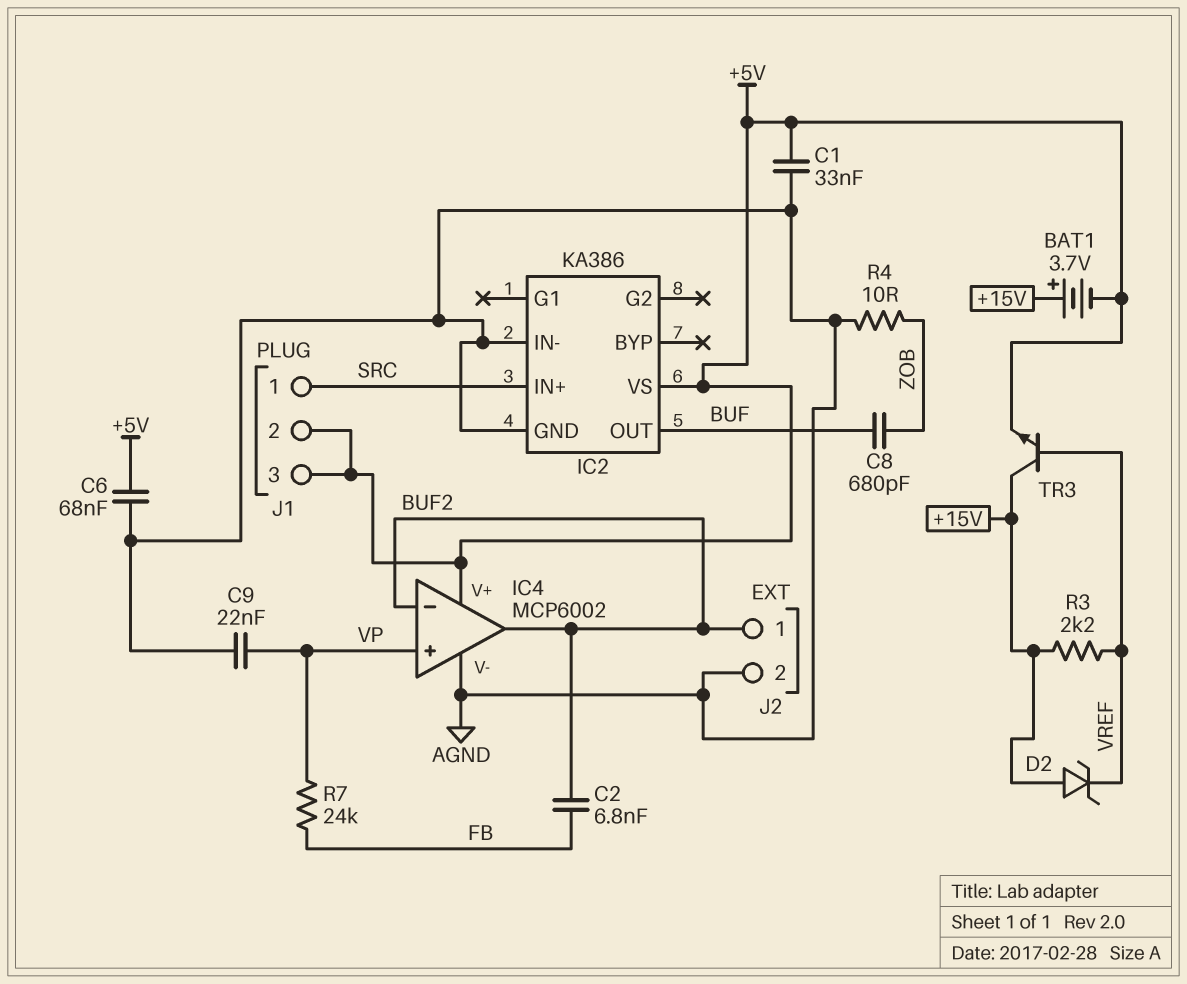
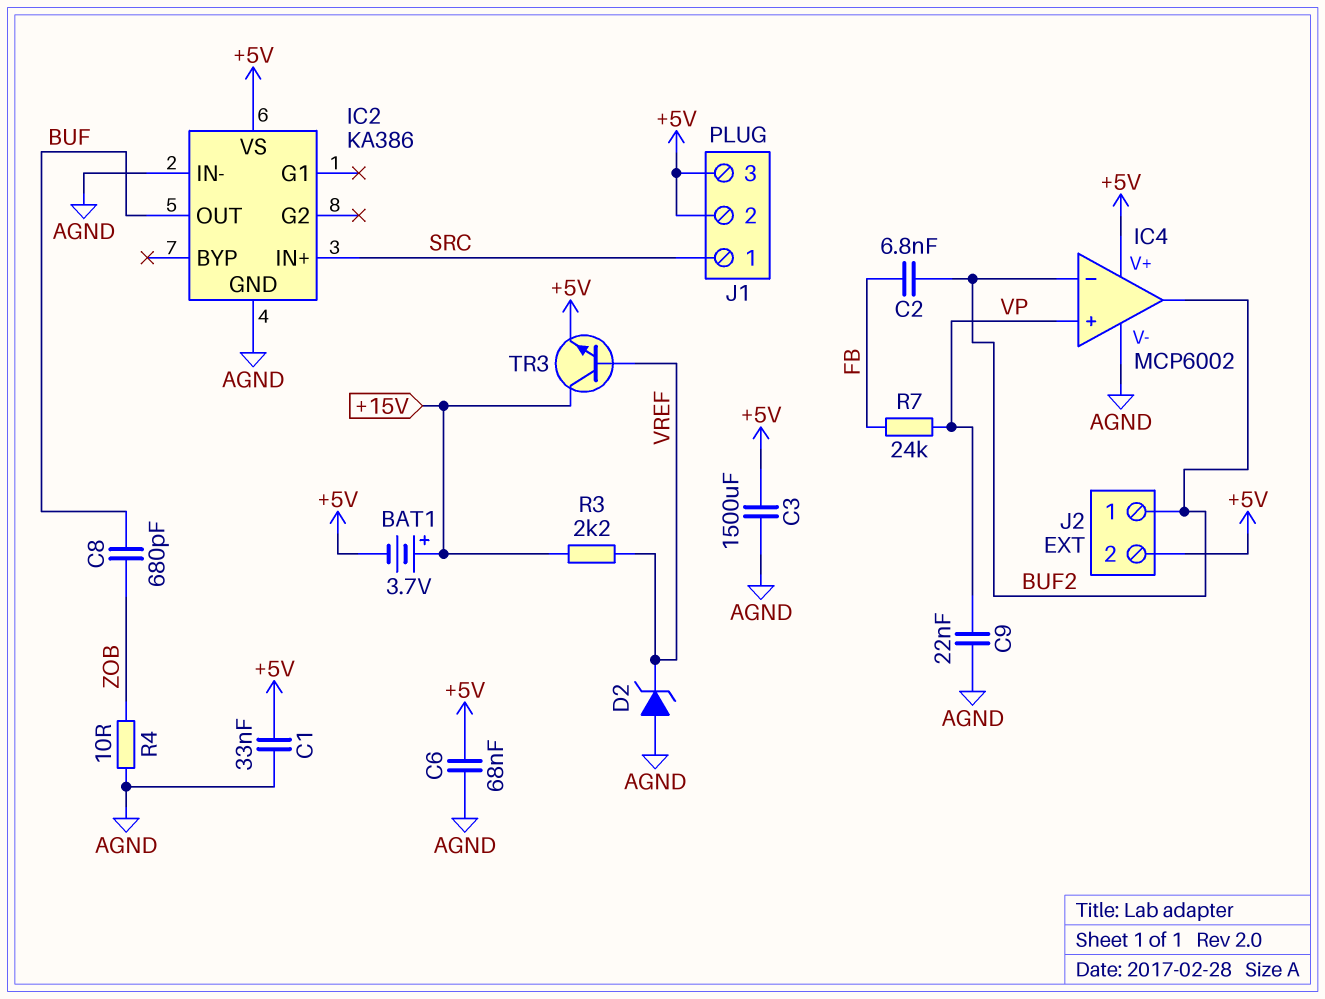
C3: none -> 1500uF (+5V, AGND)
D2: zener (A +15V, K VREF) -> zener (A AGND, K VREF)
J2 pin 2: AGND -> +5V

